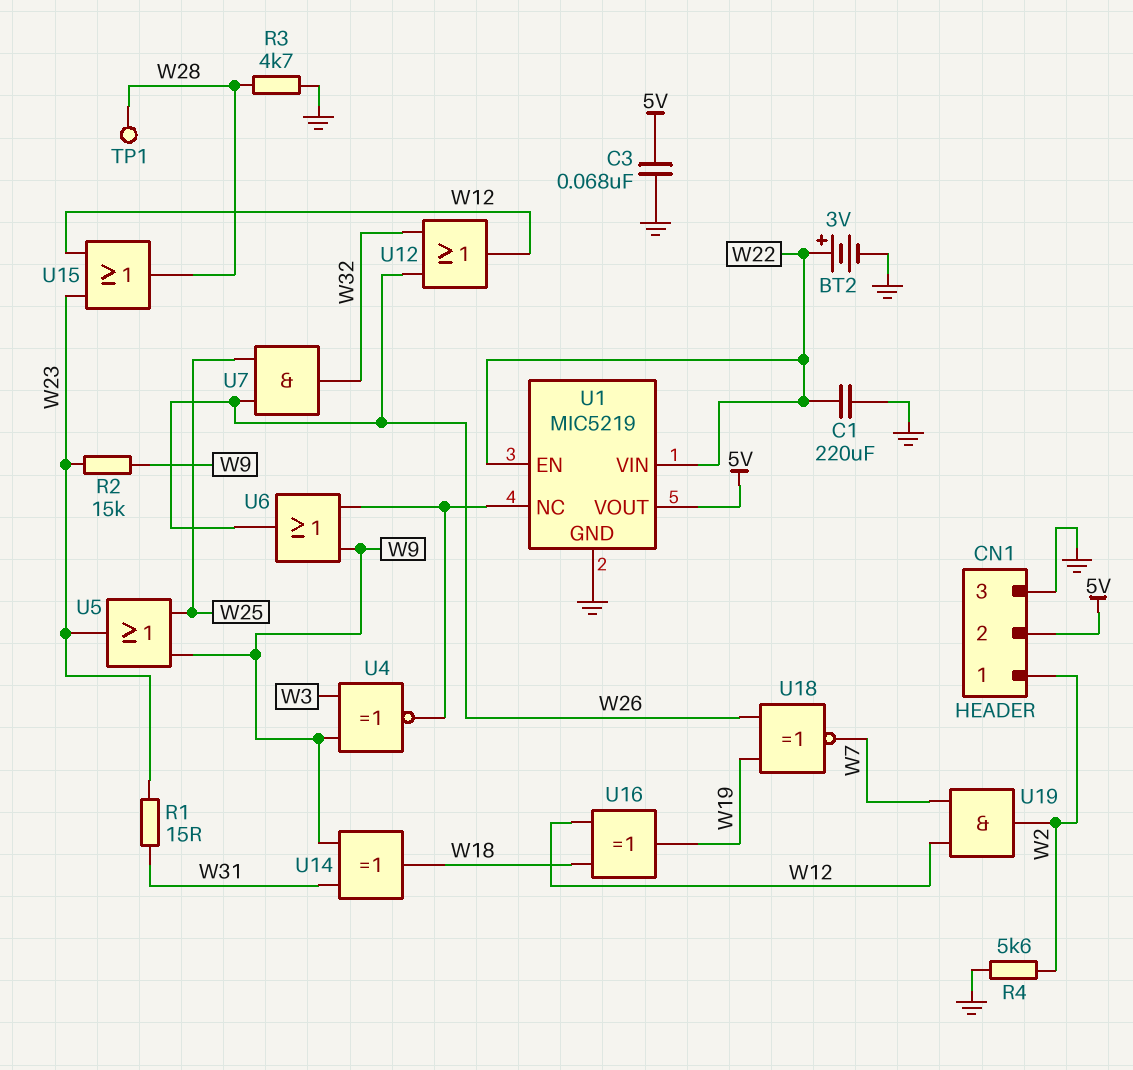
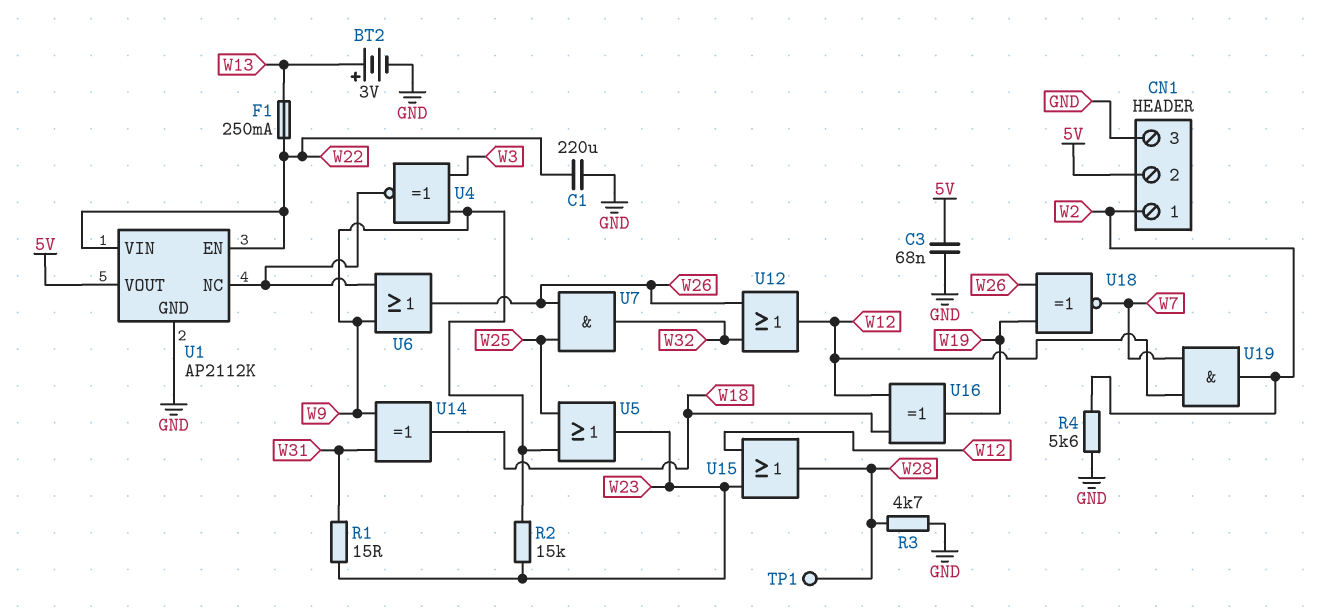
BT2: 3V (plus W22, minus GND) -> 3V (plus W13, minus GND)
F1: none -> 250mA (W13, W22)
U1: MIC5219 -> AP2112K

